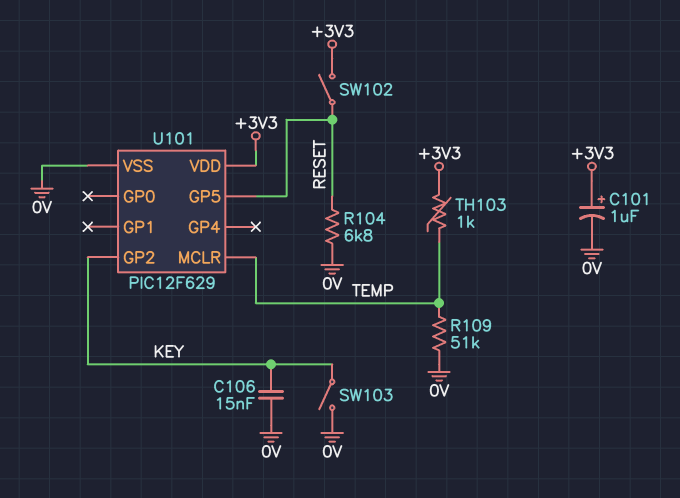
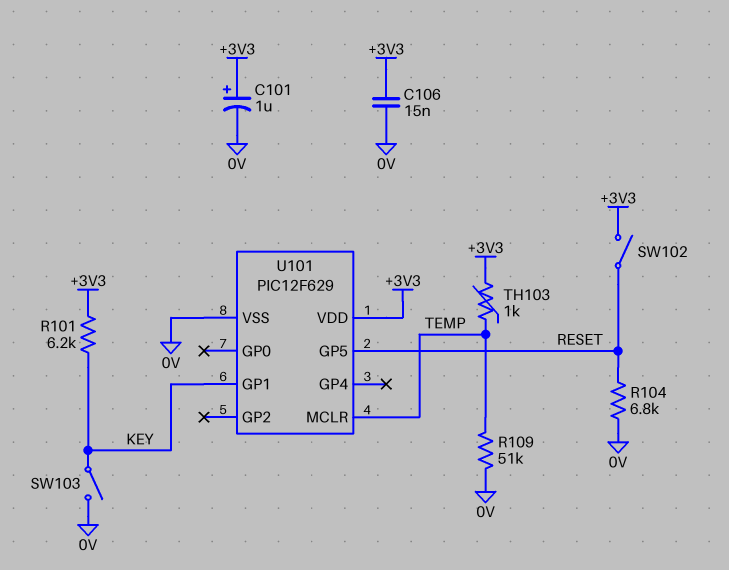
C106: 15nF (0V, KEY) -> 15nF (+3V3, 0V)
R101: none -> 6.2k (+3V3, KEY)
U101 pin GP1: none -> KEY
U101 pin GP2: KEY -> none

